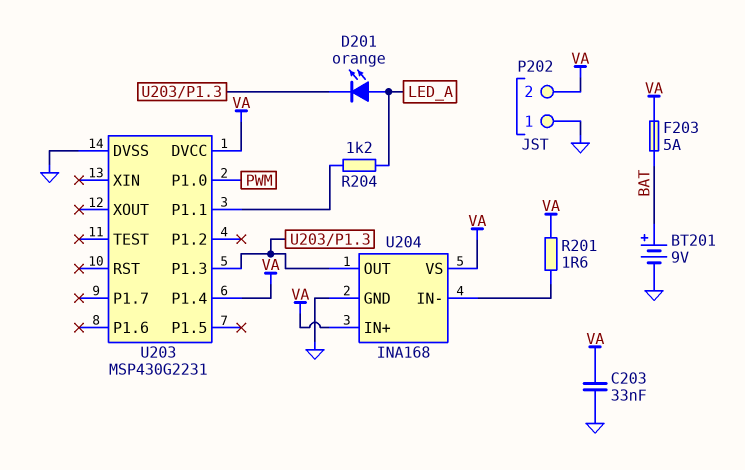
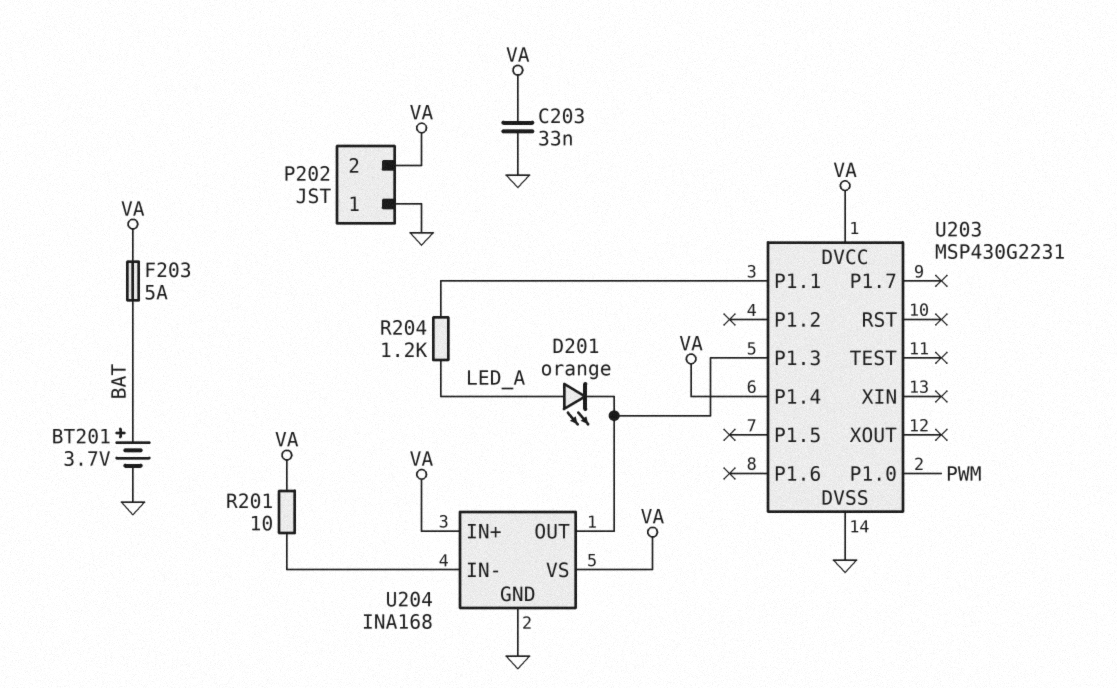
BT201: 9V (plus BAT, minus GND) -> 3.7V (plus BAT, minus GND)
R201: 1.6 (U204/IN-, VA) -> 10 (U204/IN-, VA)

